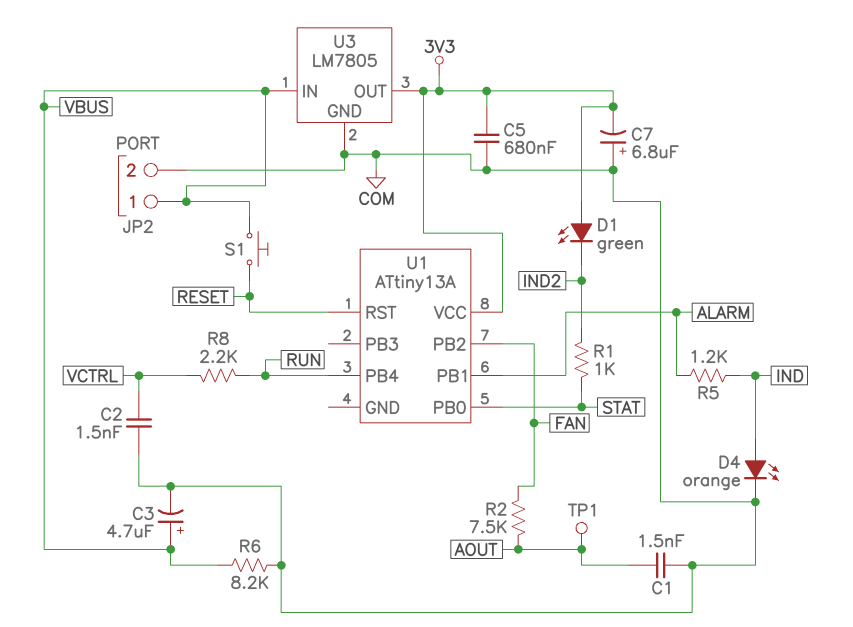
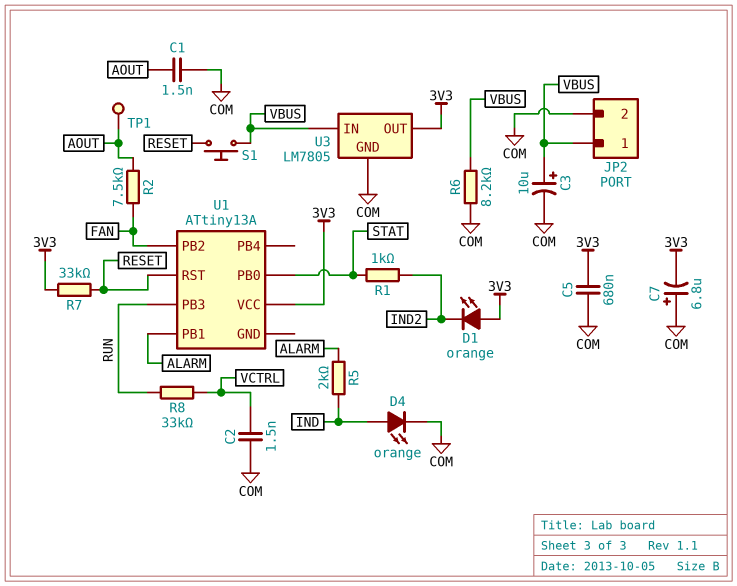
C3: 4.7uF (plus VBUS, minus COM) -> 10uF (plus VBUS, minus COM)
D1: LED green (A 3V3, K IND2) -> LED orange (A 3V3, K IND2)
R5: 1.2k (ALARM, IND) -> 2k (ALARM, IND)
R7: none -> 33k (3V3, RESET)
R8: 2.2k (RUN, VCTRL) -> 33k (RUN, VCTRL)
U1 pin PB3: none -> RUN
U1 pin PB4: RUN -> none

